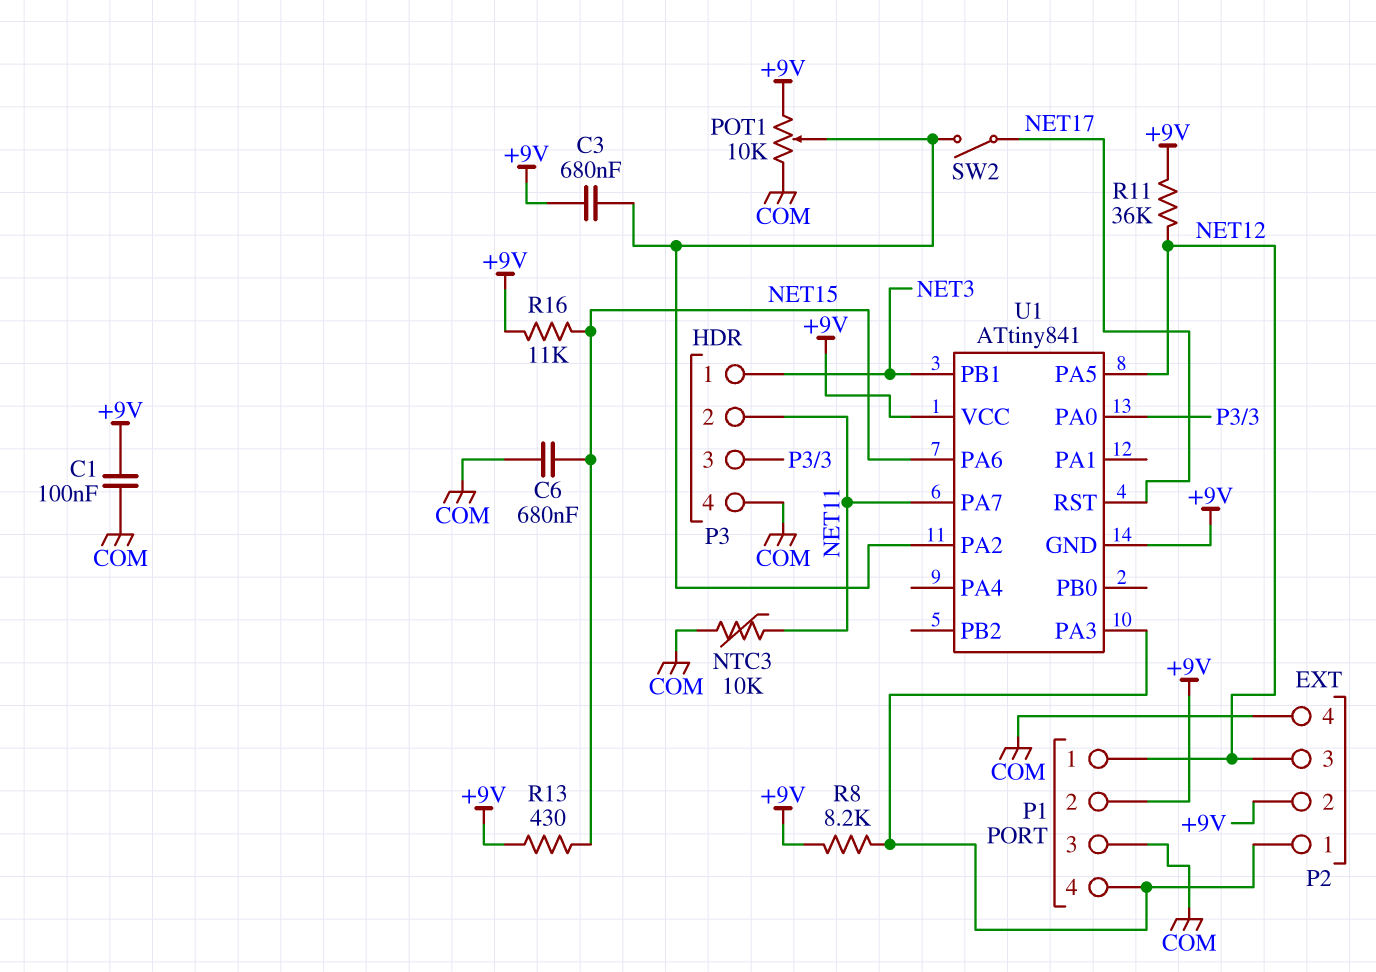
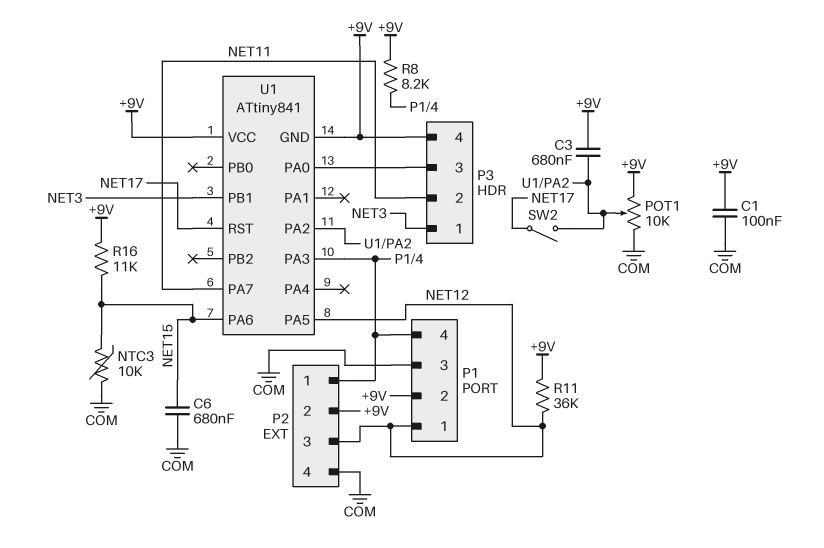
NTC3: 10k (COM, NET11) -> 10k (COM, NET15)
P3 pin 4: COM -> +9V
R13: 430 (+9V, NET15) -> none

